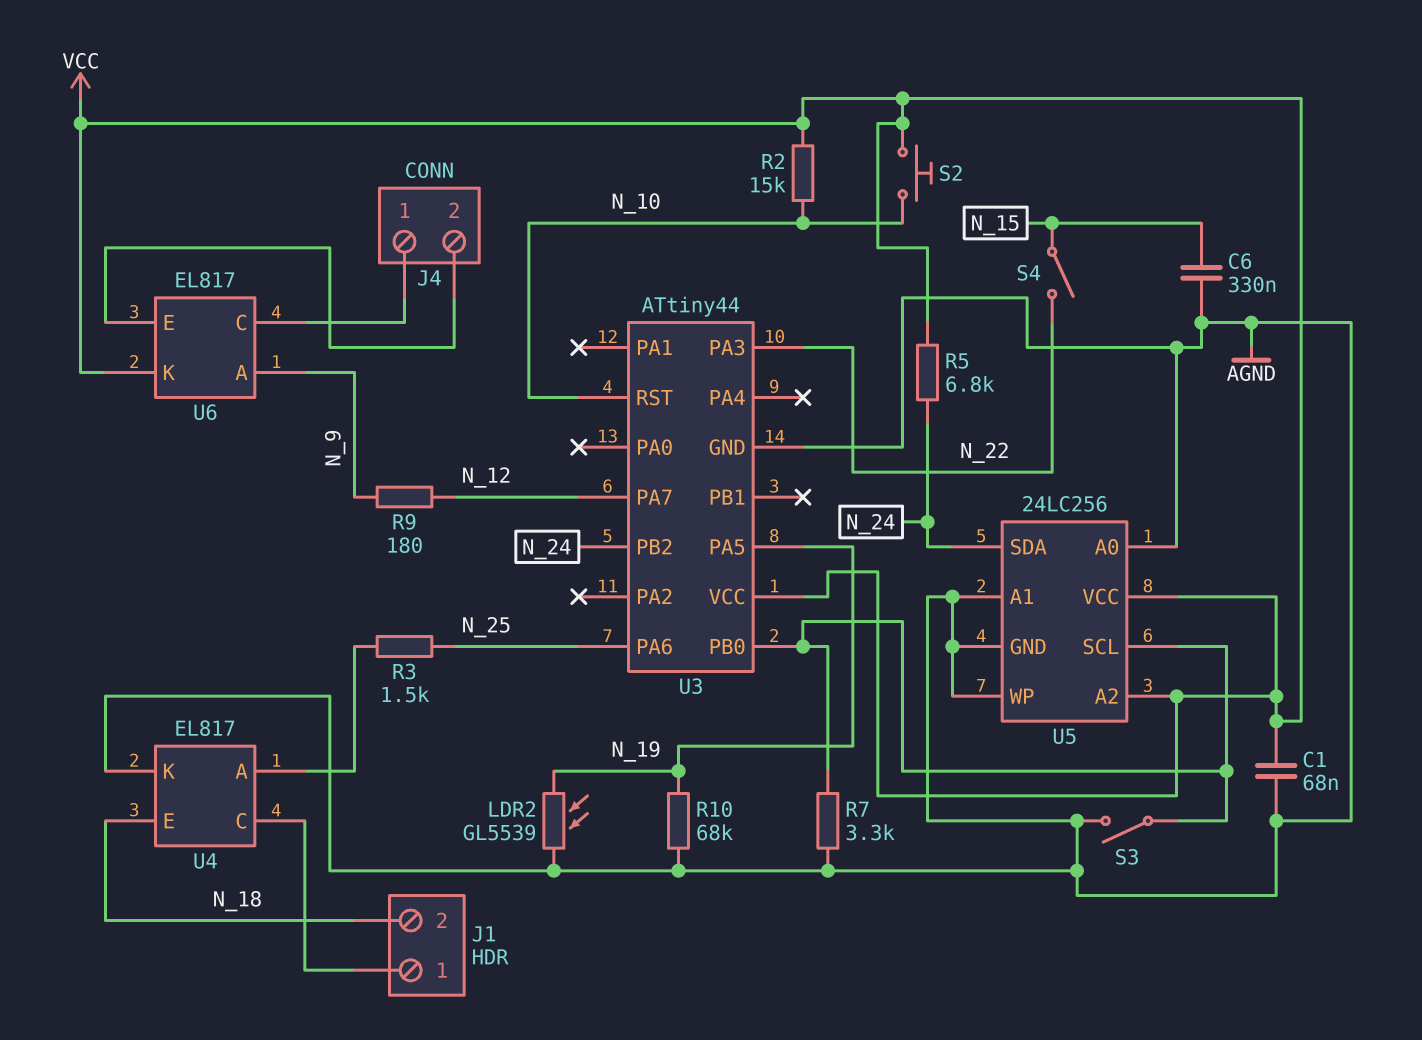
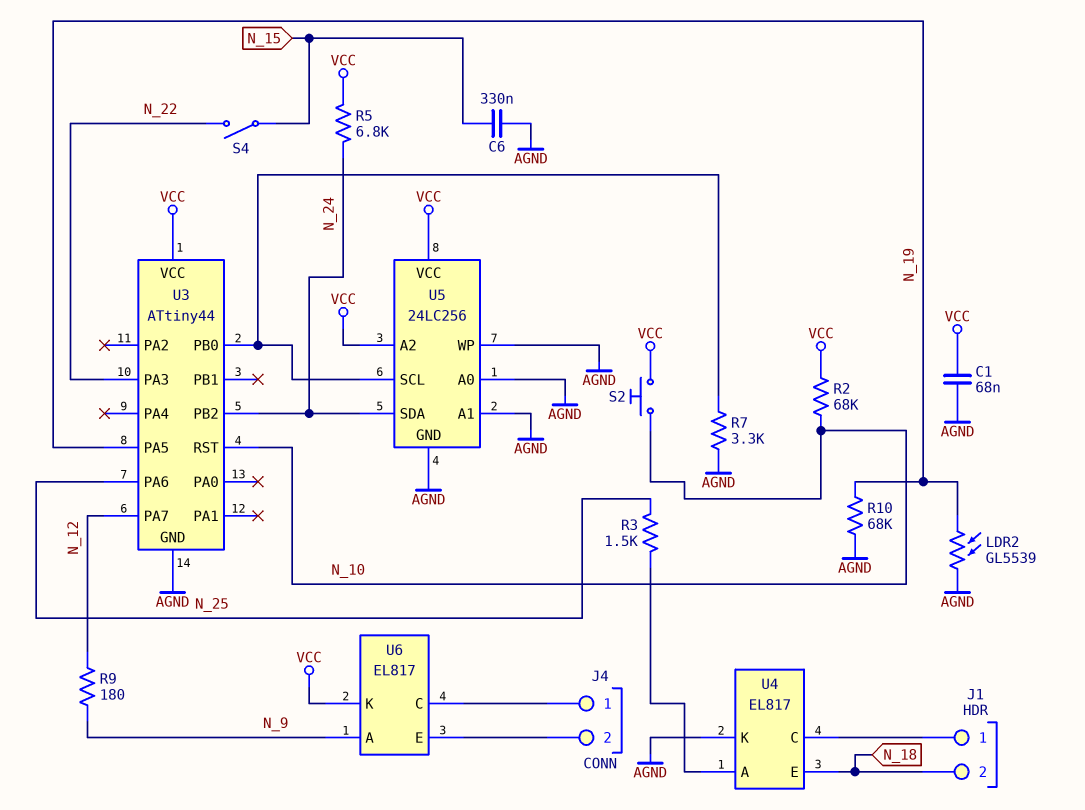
R2: 15k (N_10, VCC) -> 68k (N_10, VCC)
S3: switch (AGND, U3/PB0) -> none

